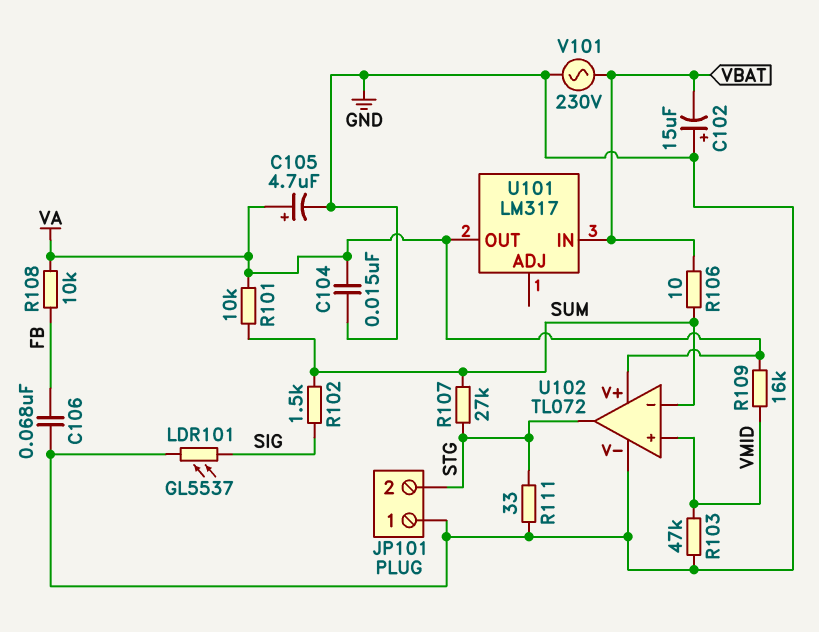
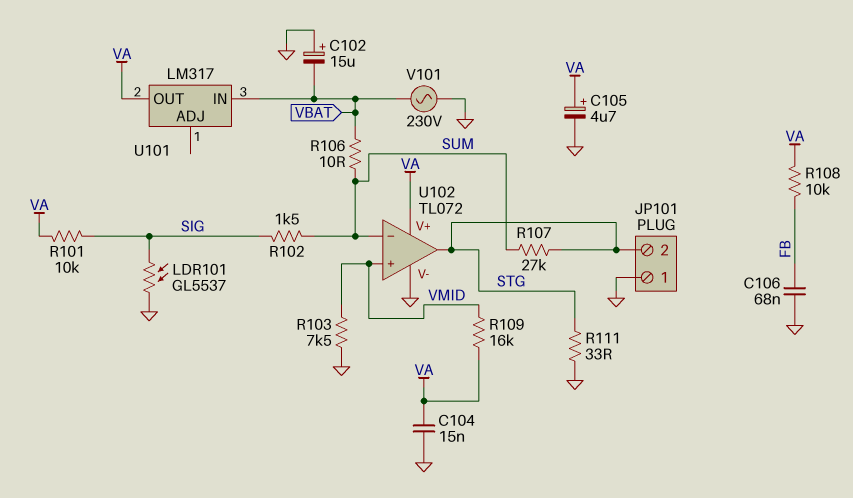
R101: 10k (SUM, VA) -> 10k (SIG, VA)
R103: 47k (GND, VMID) -> 7.5k (GND, VMID)

